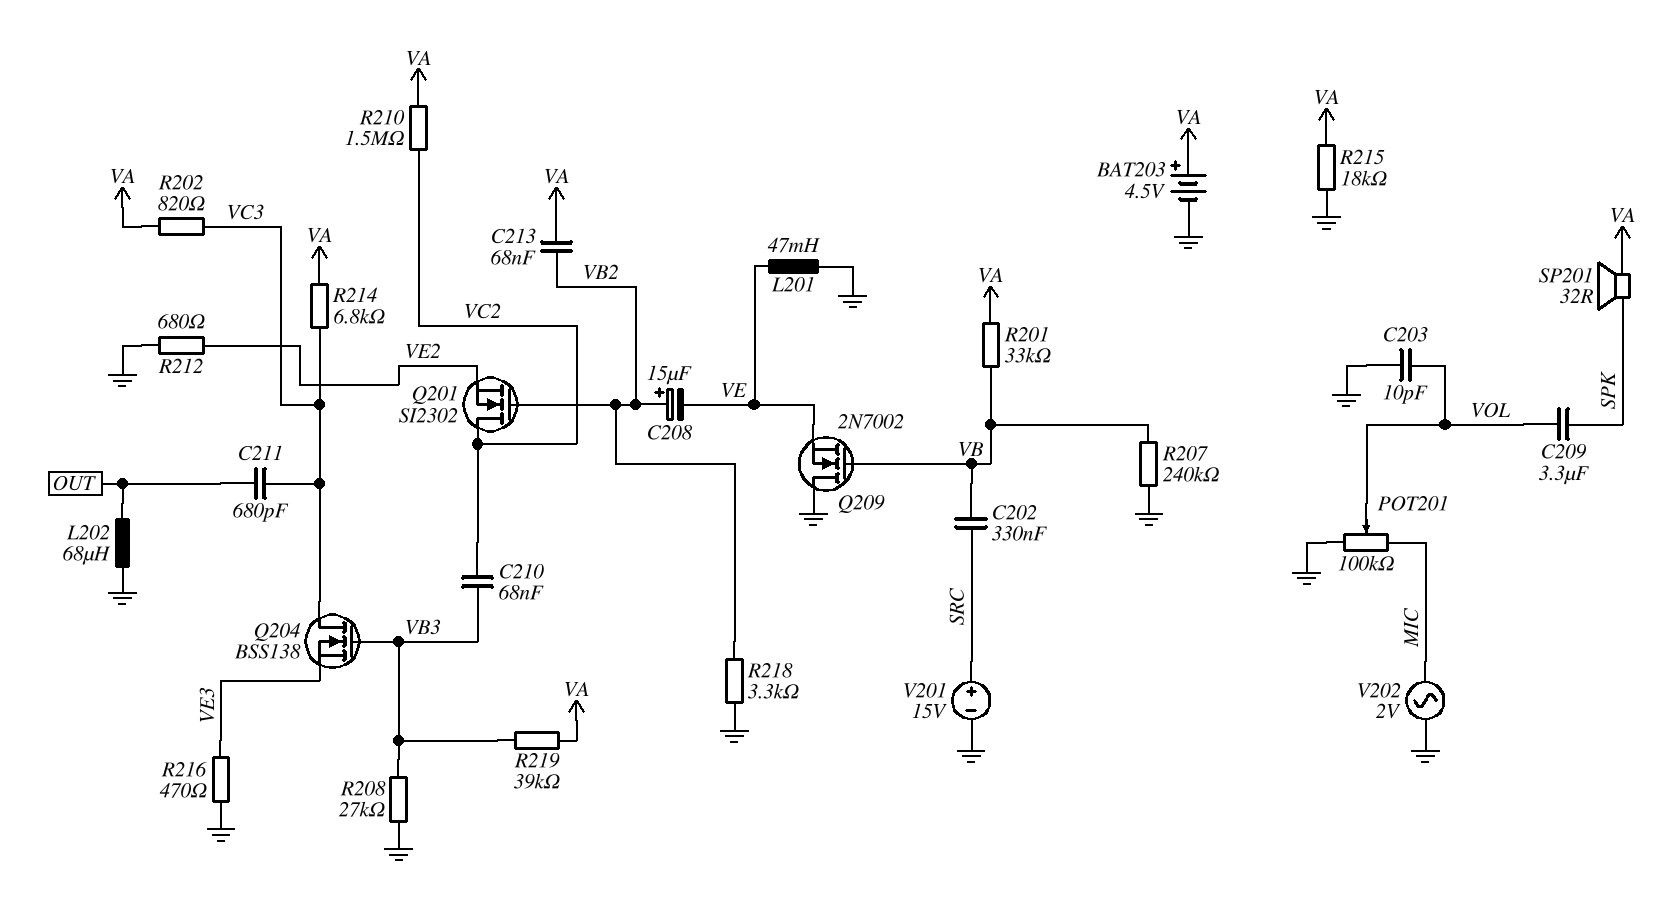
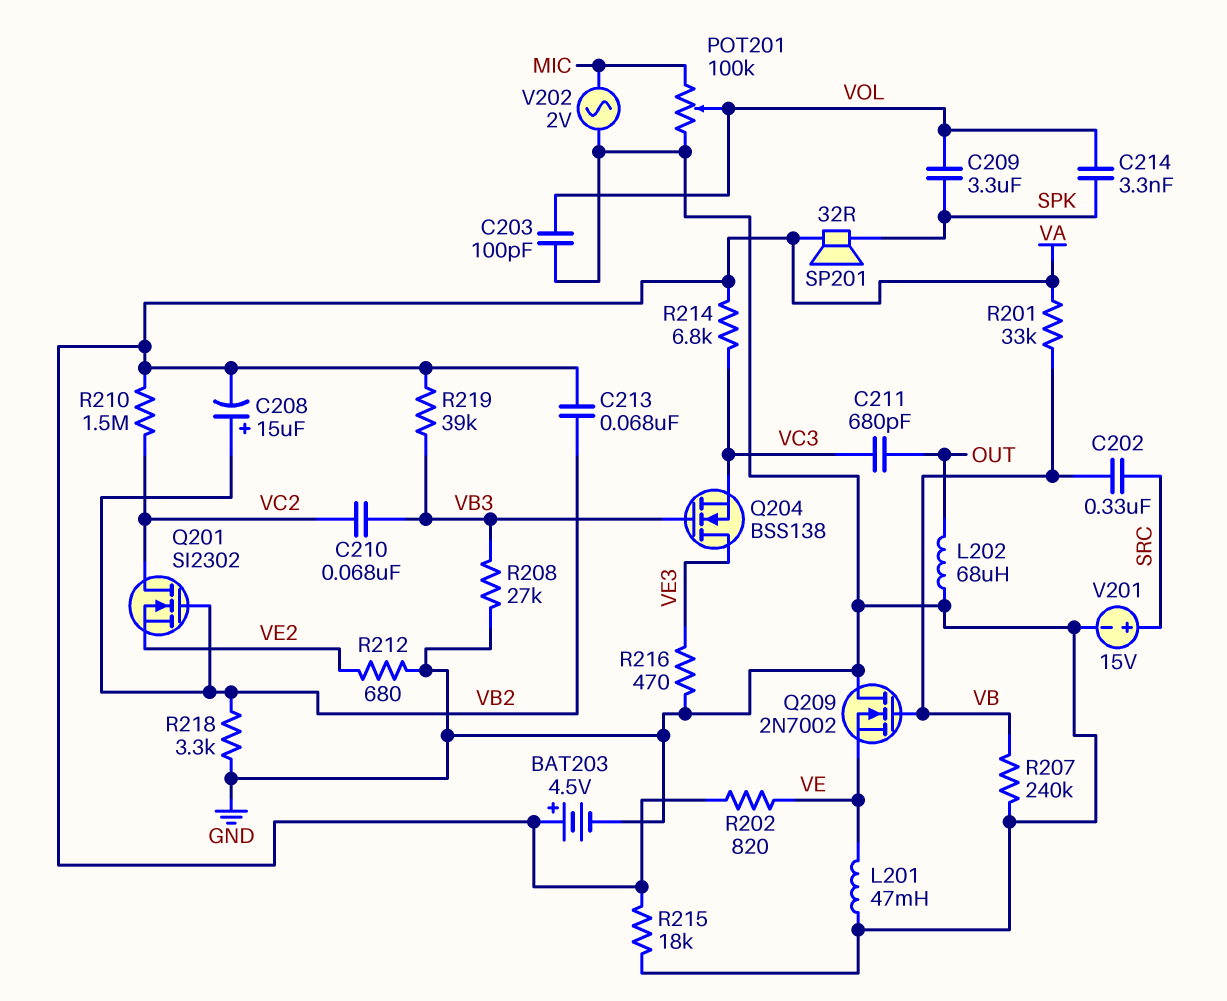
C203: 10pF (GND, VOL) -> 100pF (GND, VOL)
C208: 15uF (plus VB2, minus VE) -> 15uF (plus VB2, minus VA)
C214: none -> 3.3nF (SPK, VOL)
Q204: NMOS BSS138 (G VB3, D VC3, S VE3) -> NMOS BSS138 (G VB3, D VE3, S VC3)
R202: 820 (VA, VC3) -> 820 (VA, VE)

